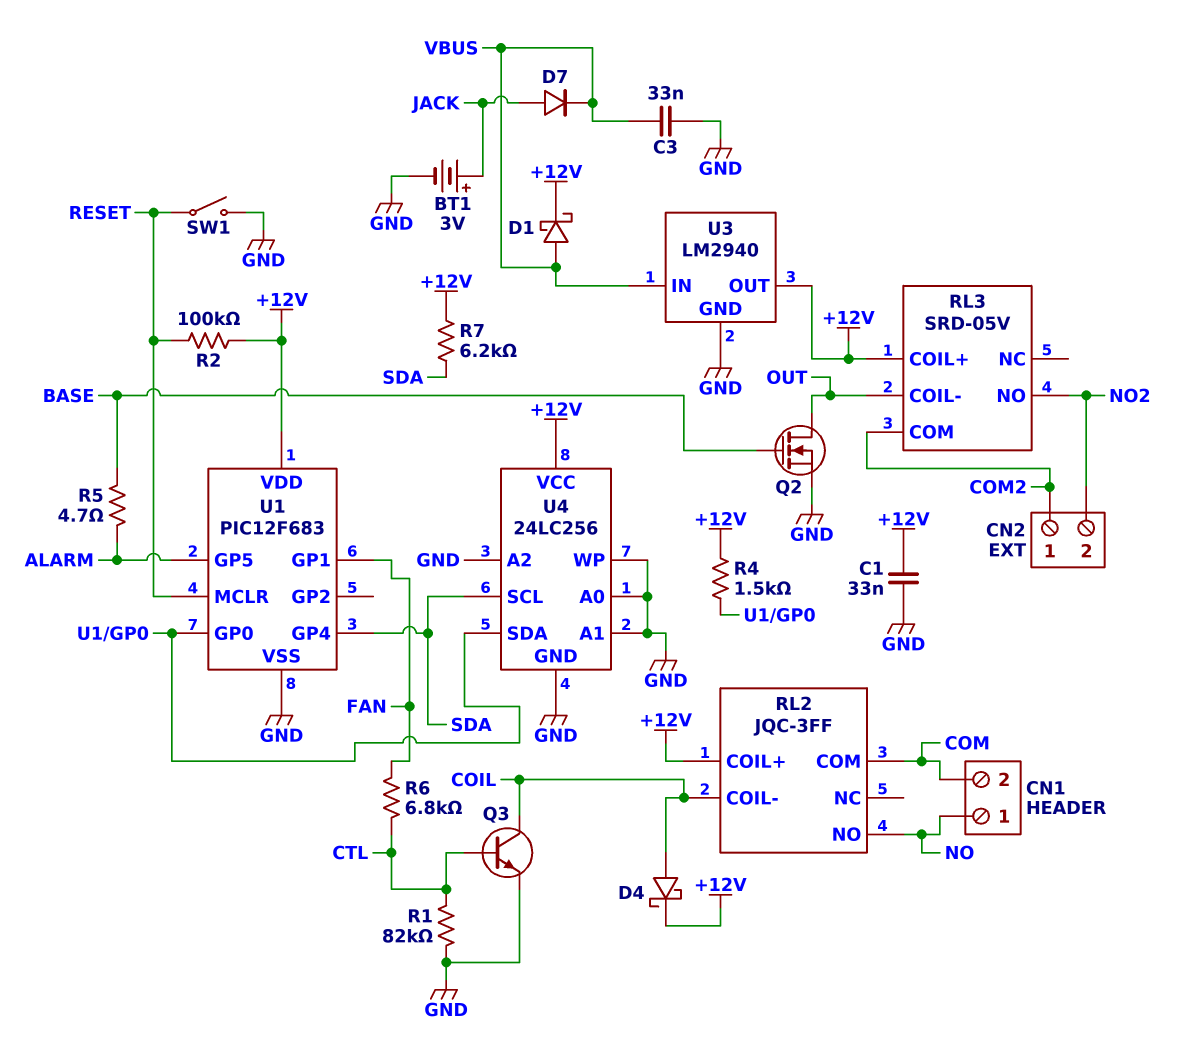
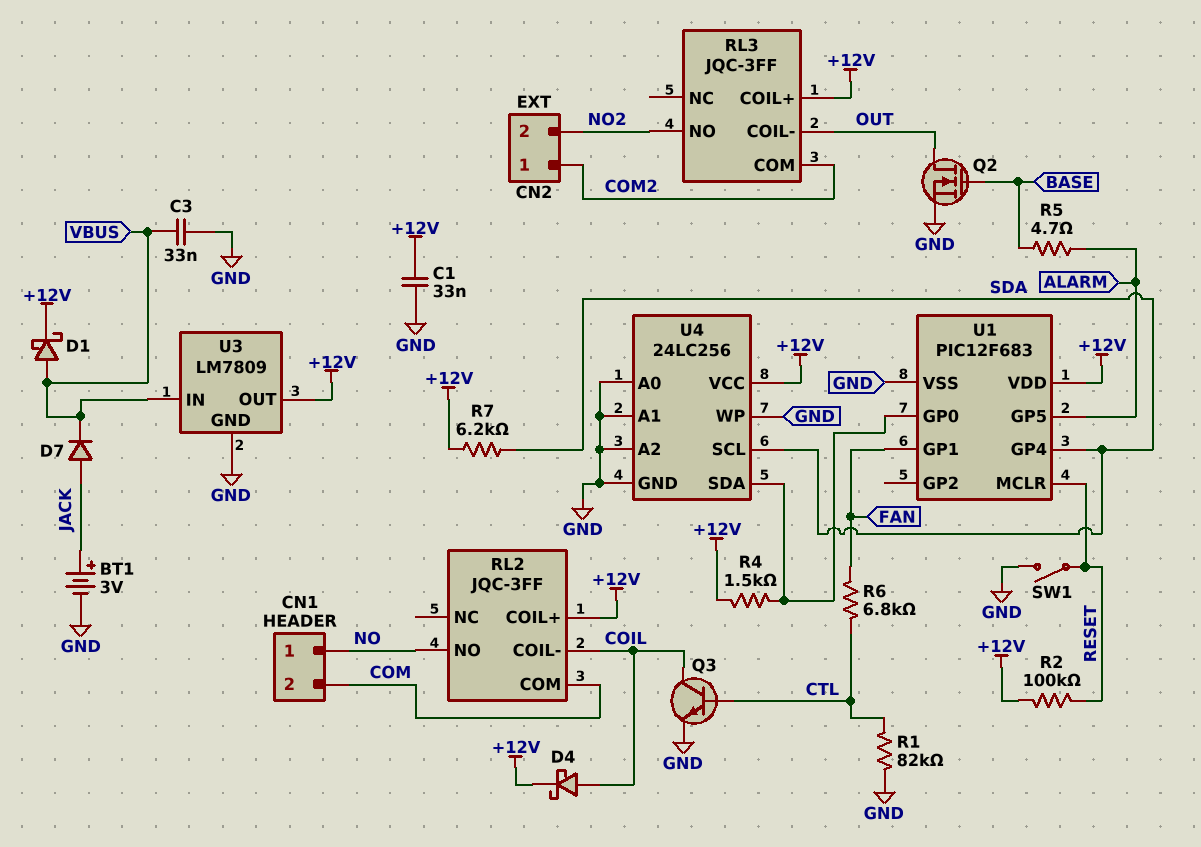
RL3: SRD-05V -> JQC-3FF
U3: LM2940 -> LM7809

